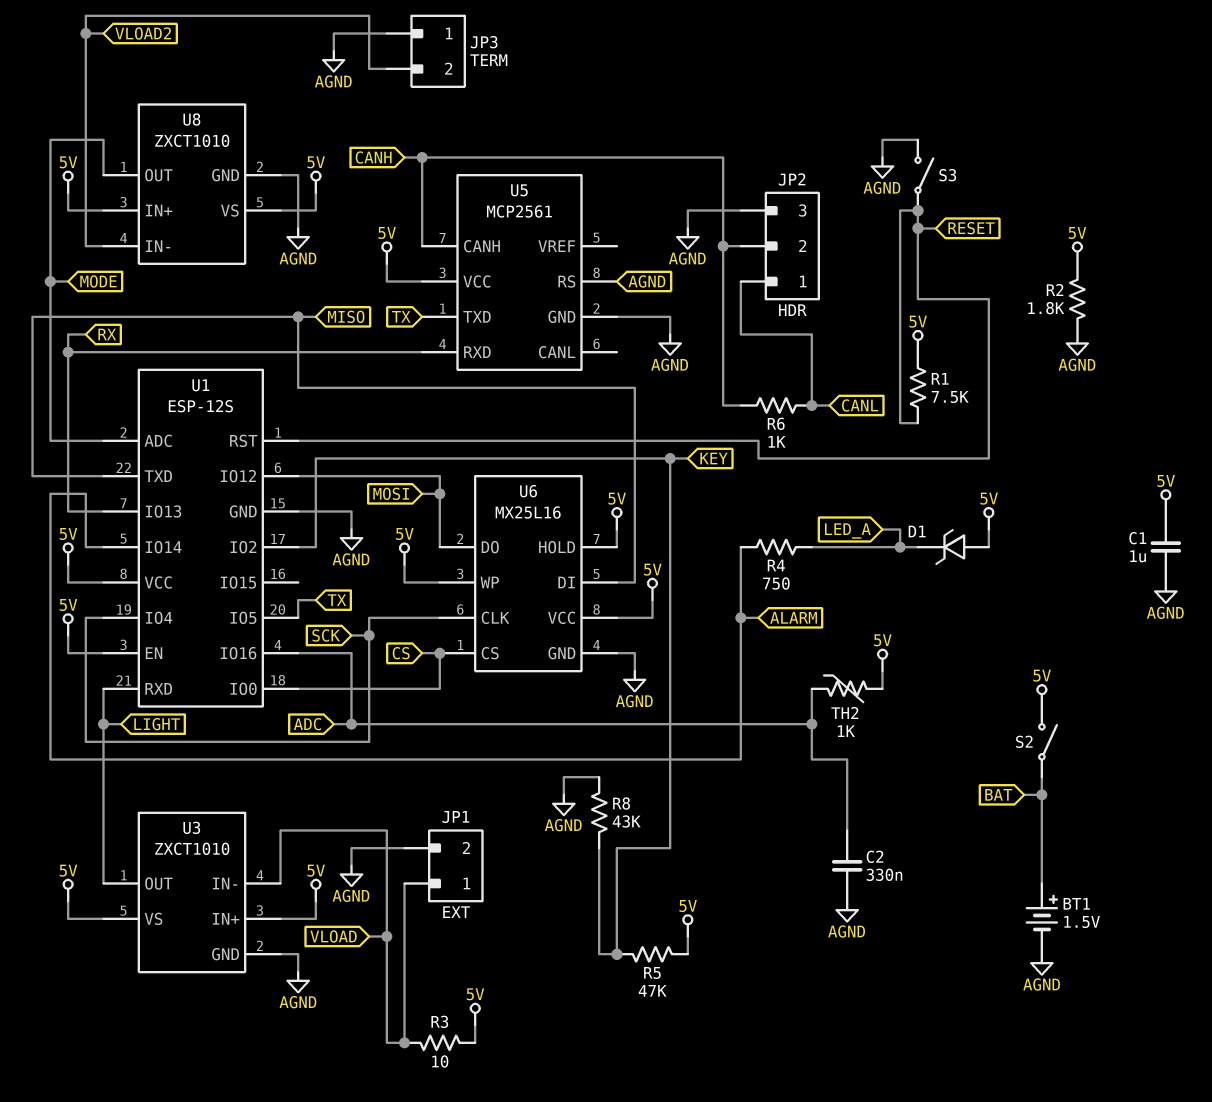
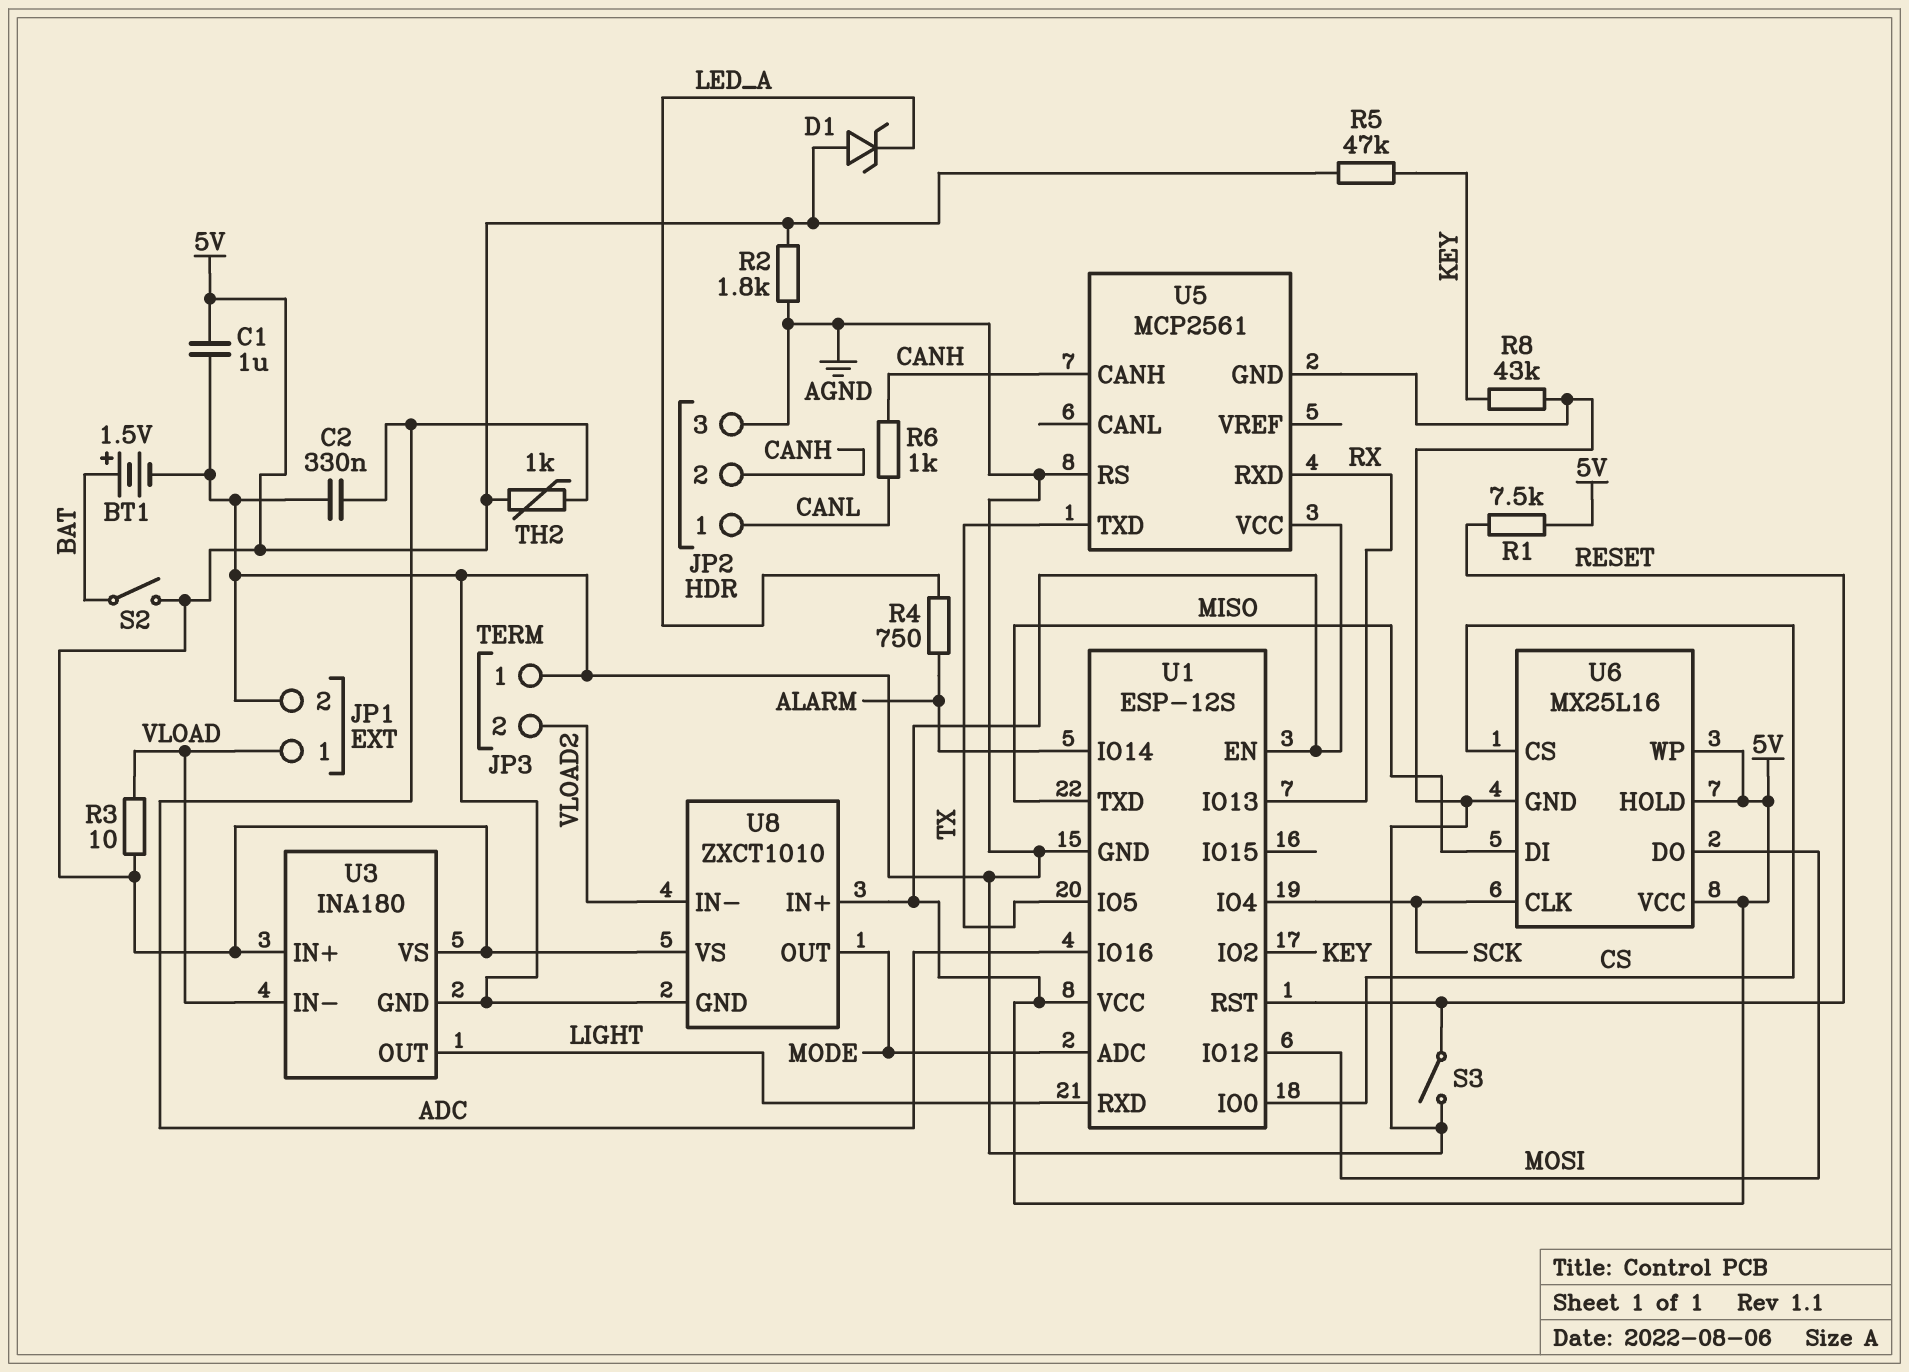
U3: ZXCT1010 -> INA180

